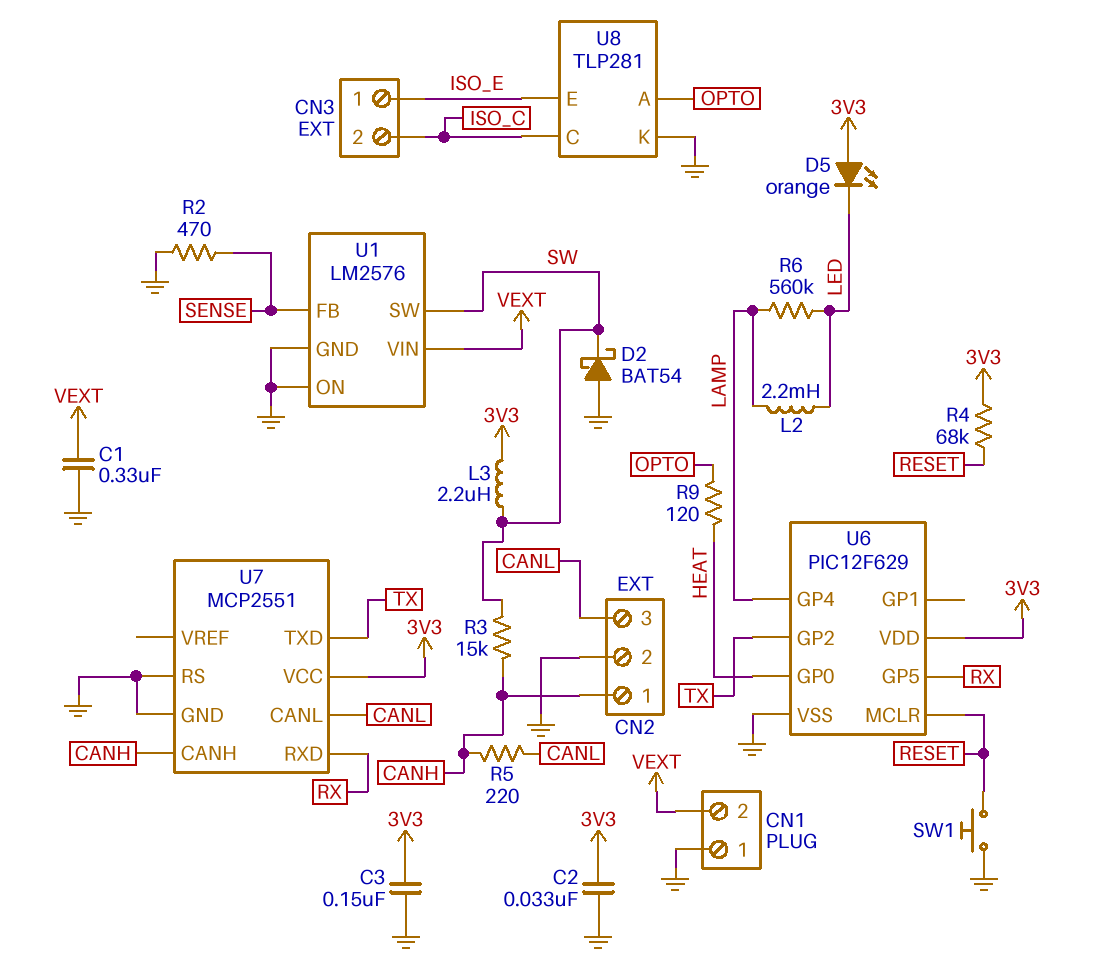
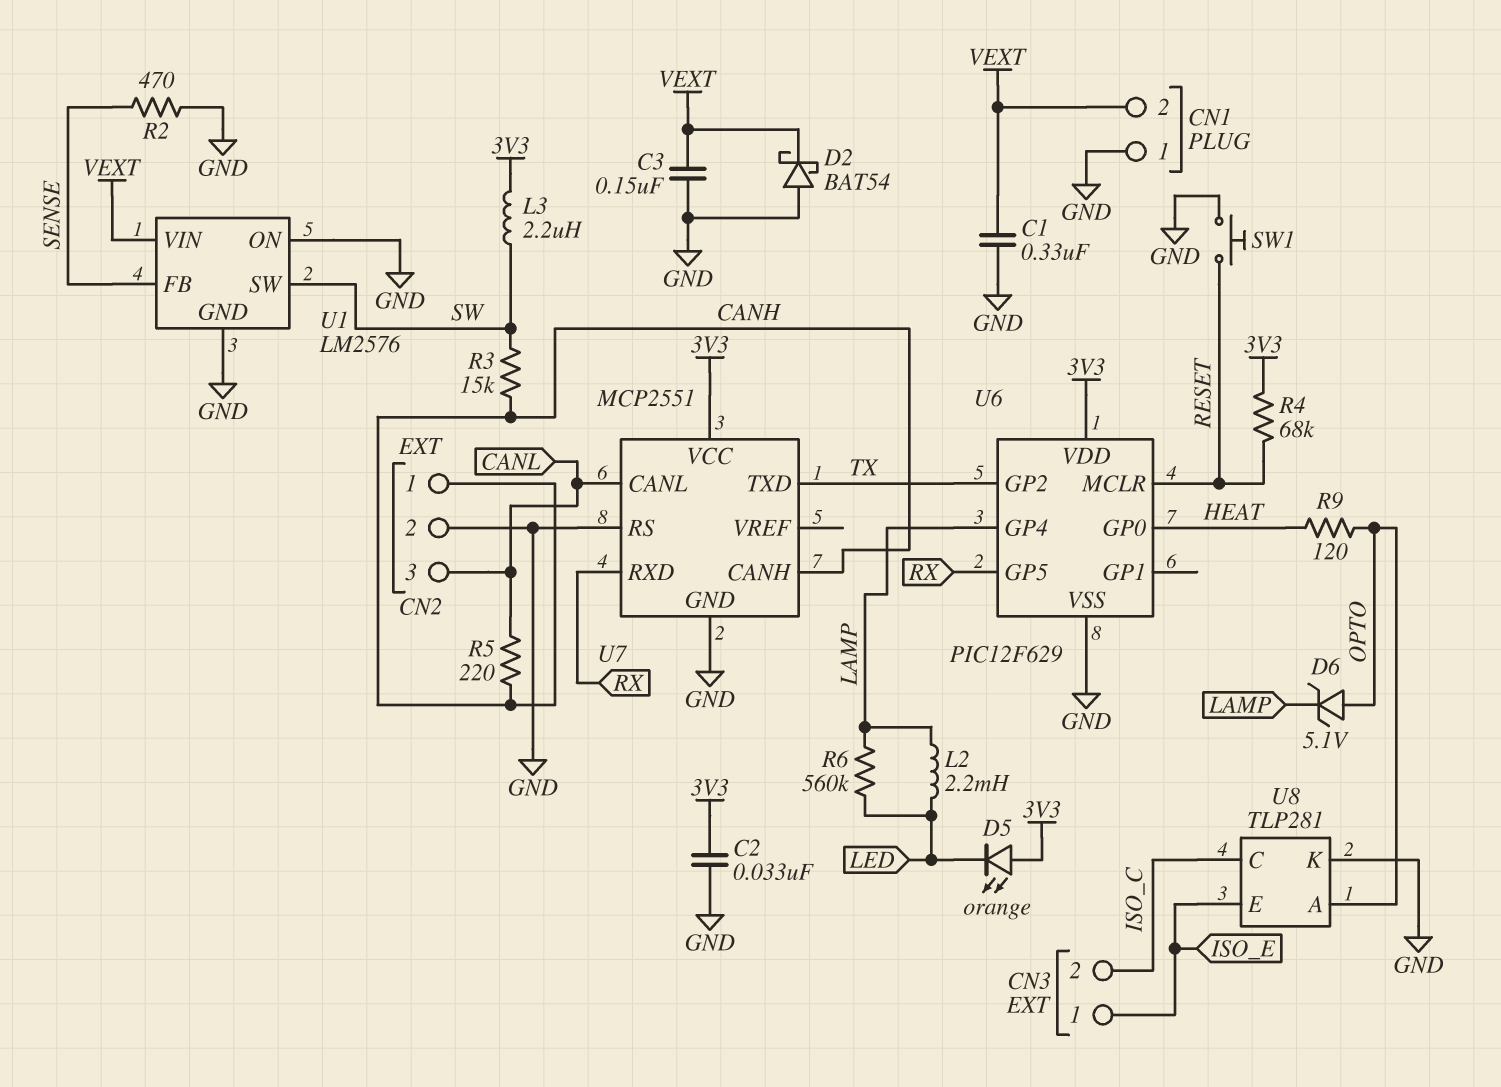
C3: 150nF (3V3, GND) -> 150nF (GND, VEXT)
D2: schottky BAT54 (A GND, K SW) -> schottky BAT54 (A GND, K VEXT)
D6: none -> zener 5.1V (A OPTO, K LAMP)

